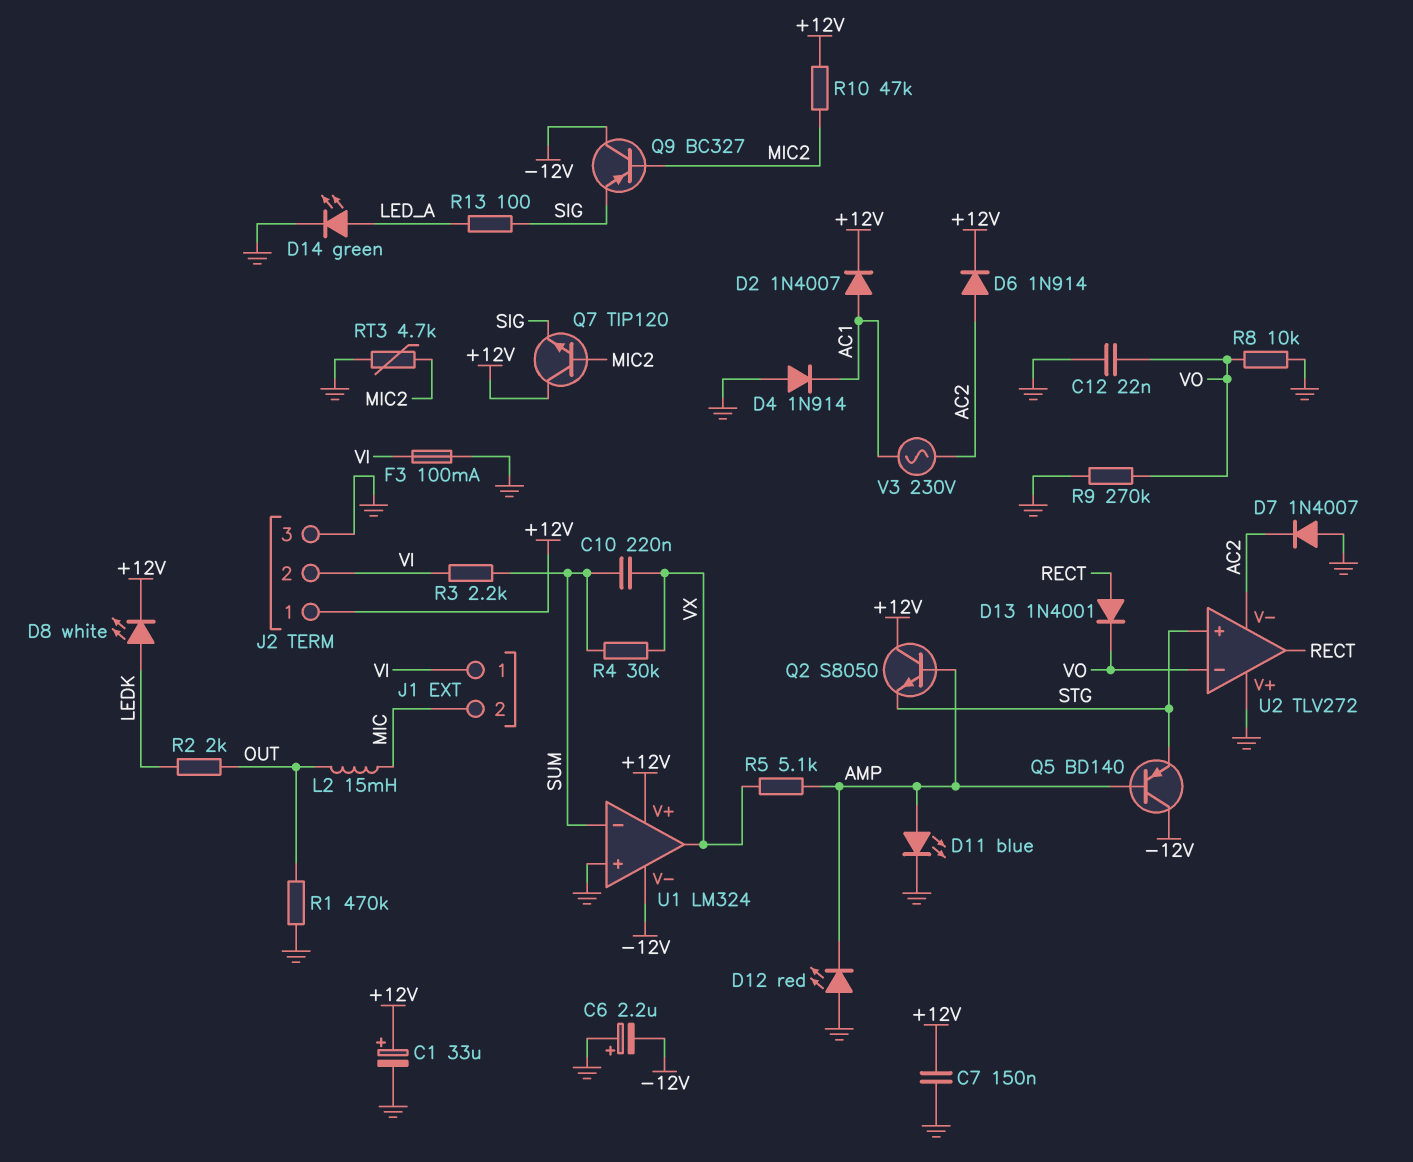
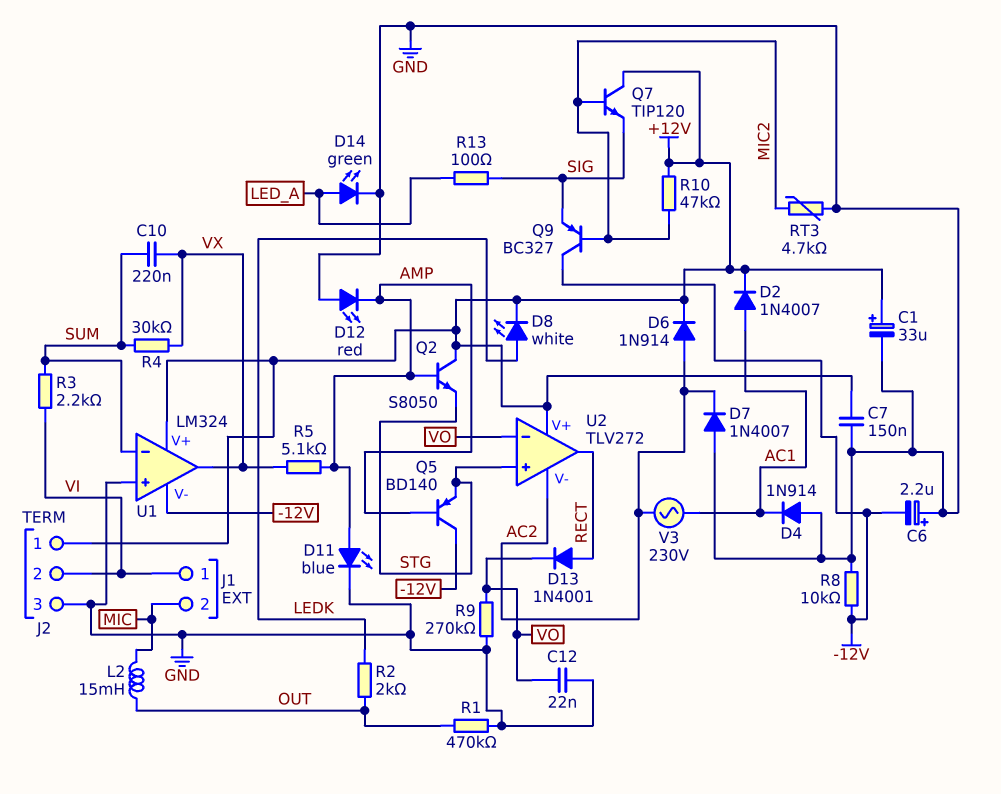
F3: 100mA (GND, VI) -> none
R8: 10k (GND, VO) -> 10k (-12V, GND)
U2 pin V+: GND -> +12V

